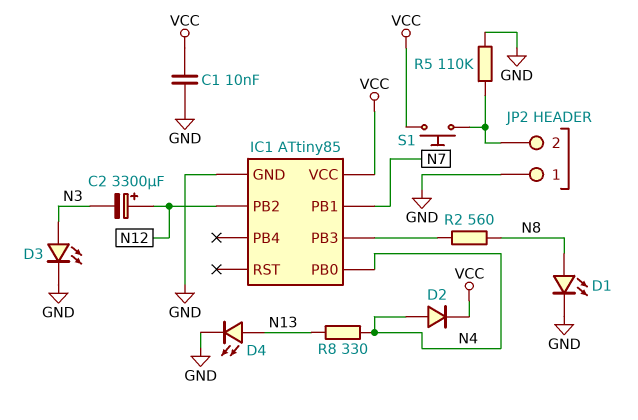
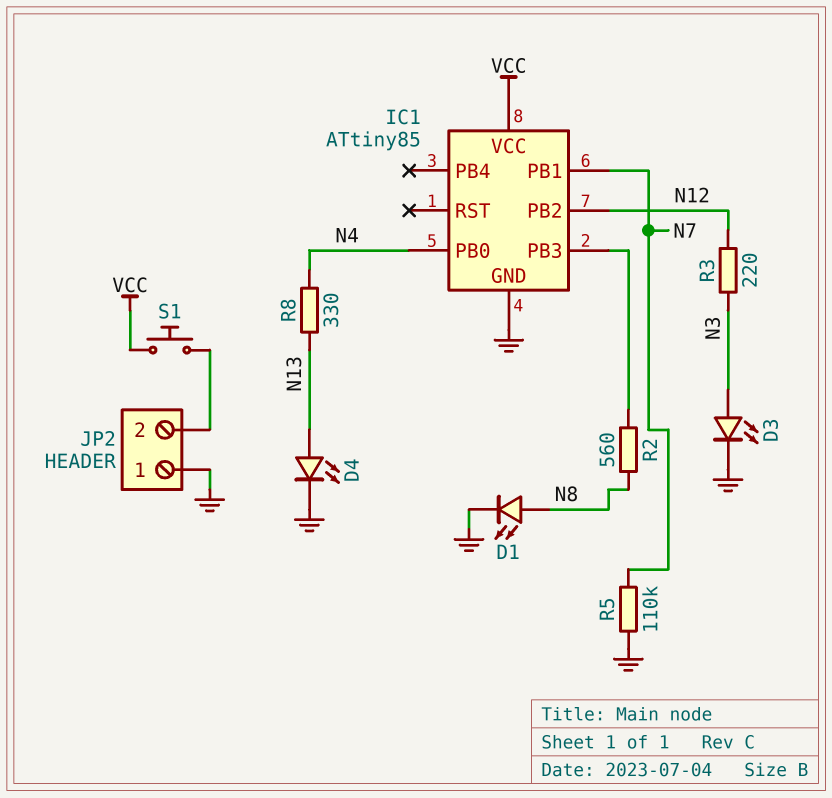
C1: 10nF (GND, VCC) -> none
C2: 3300uF (plus N12, minus N3) -> none
D2: diode (A N4, K VCC) -> none
R3: none -> 220 (N3, N12)
R5: 110k (GND, JP2/2) -> 110k (GND, N7)

